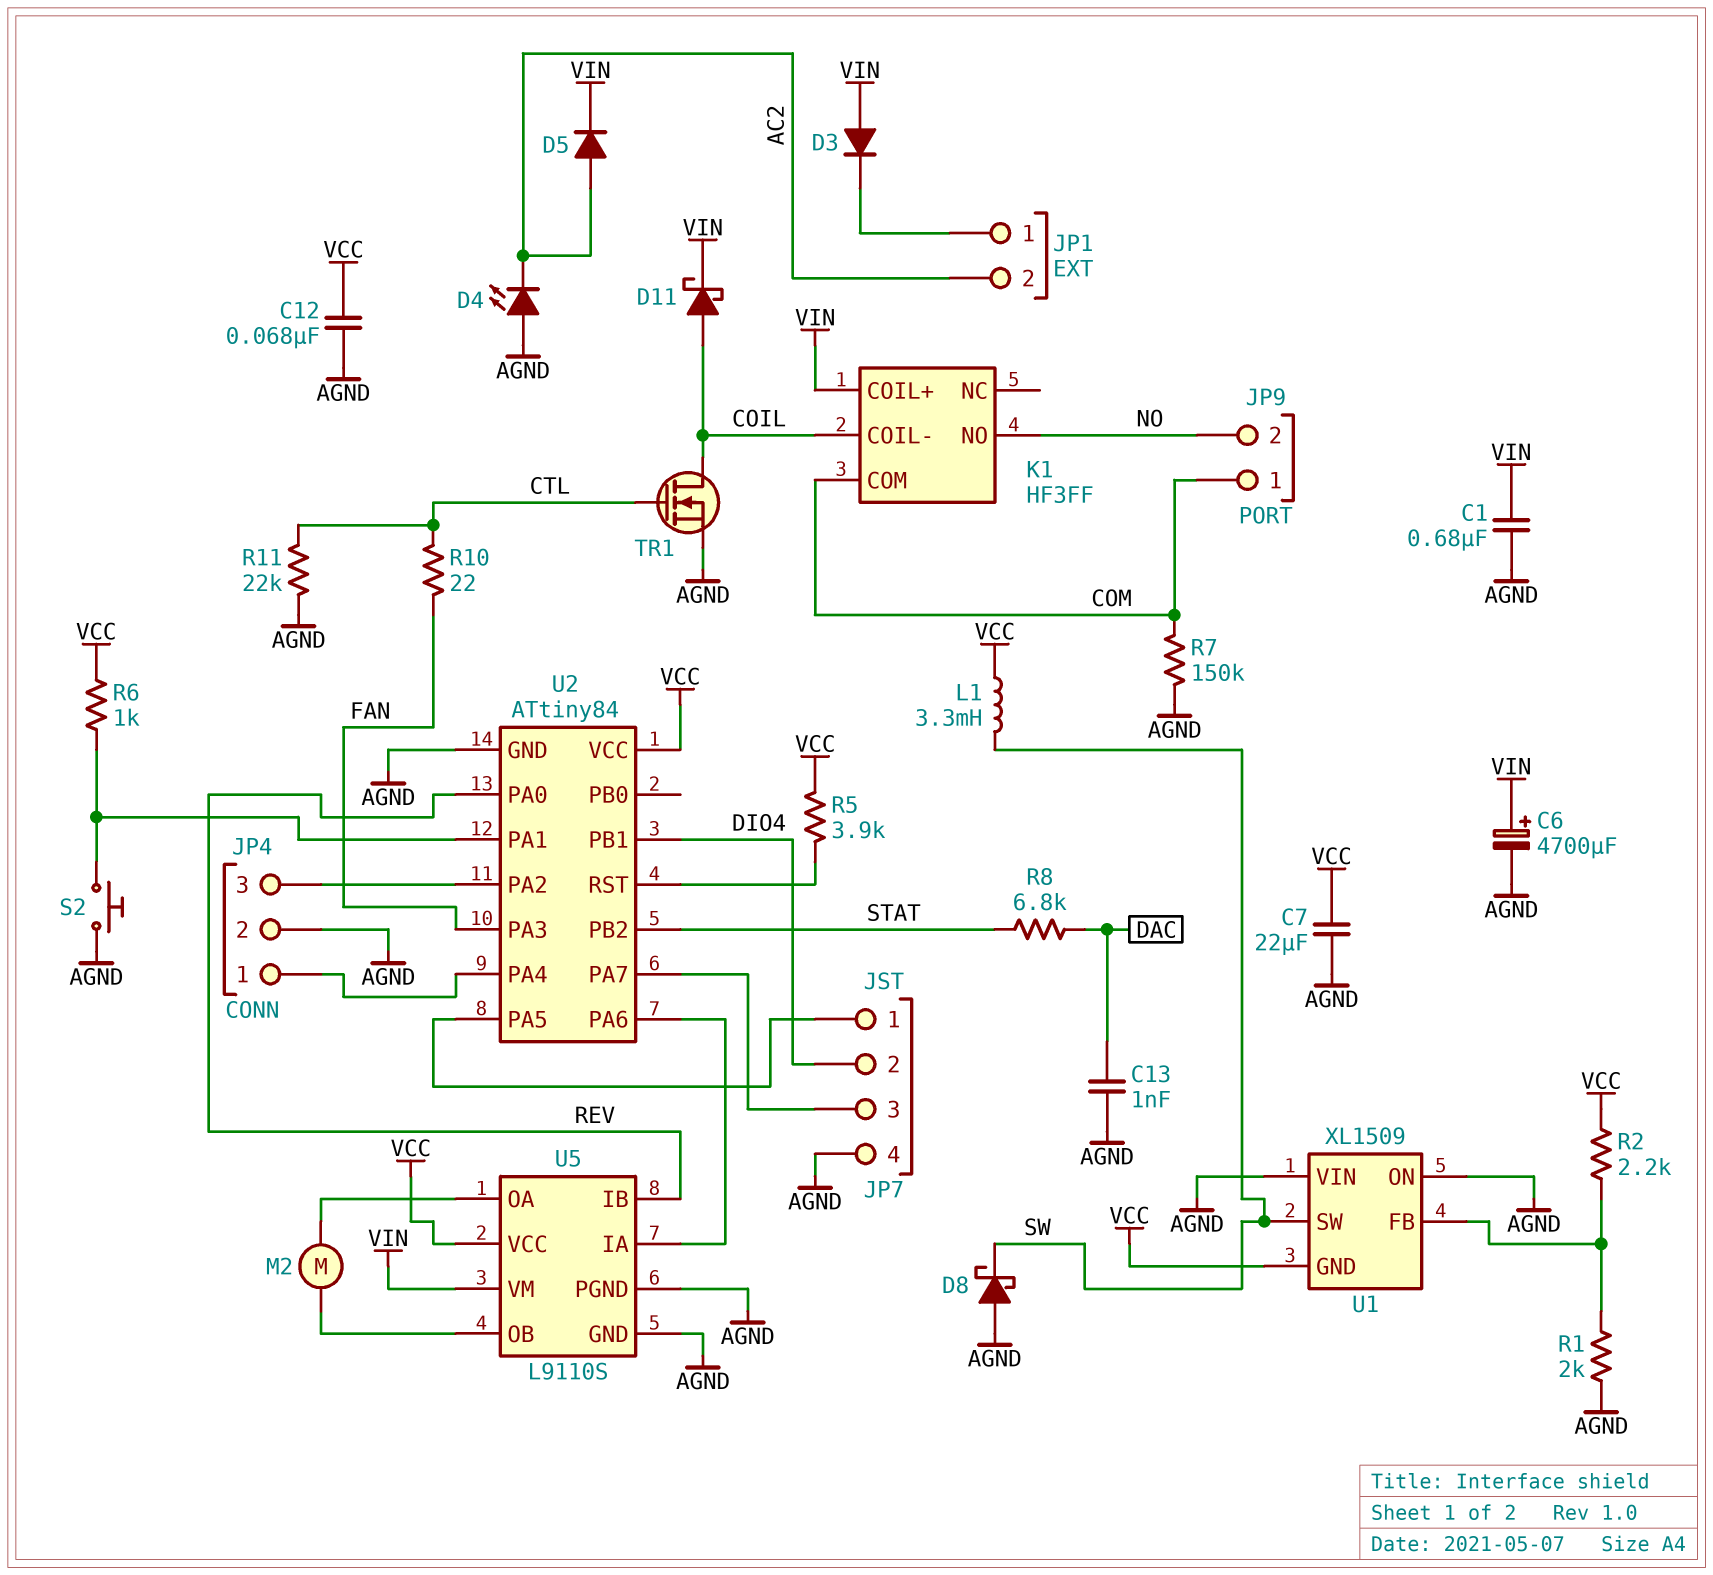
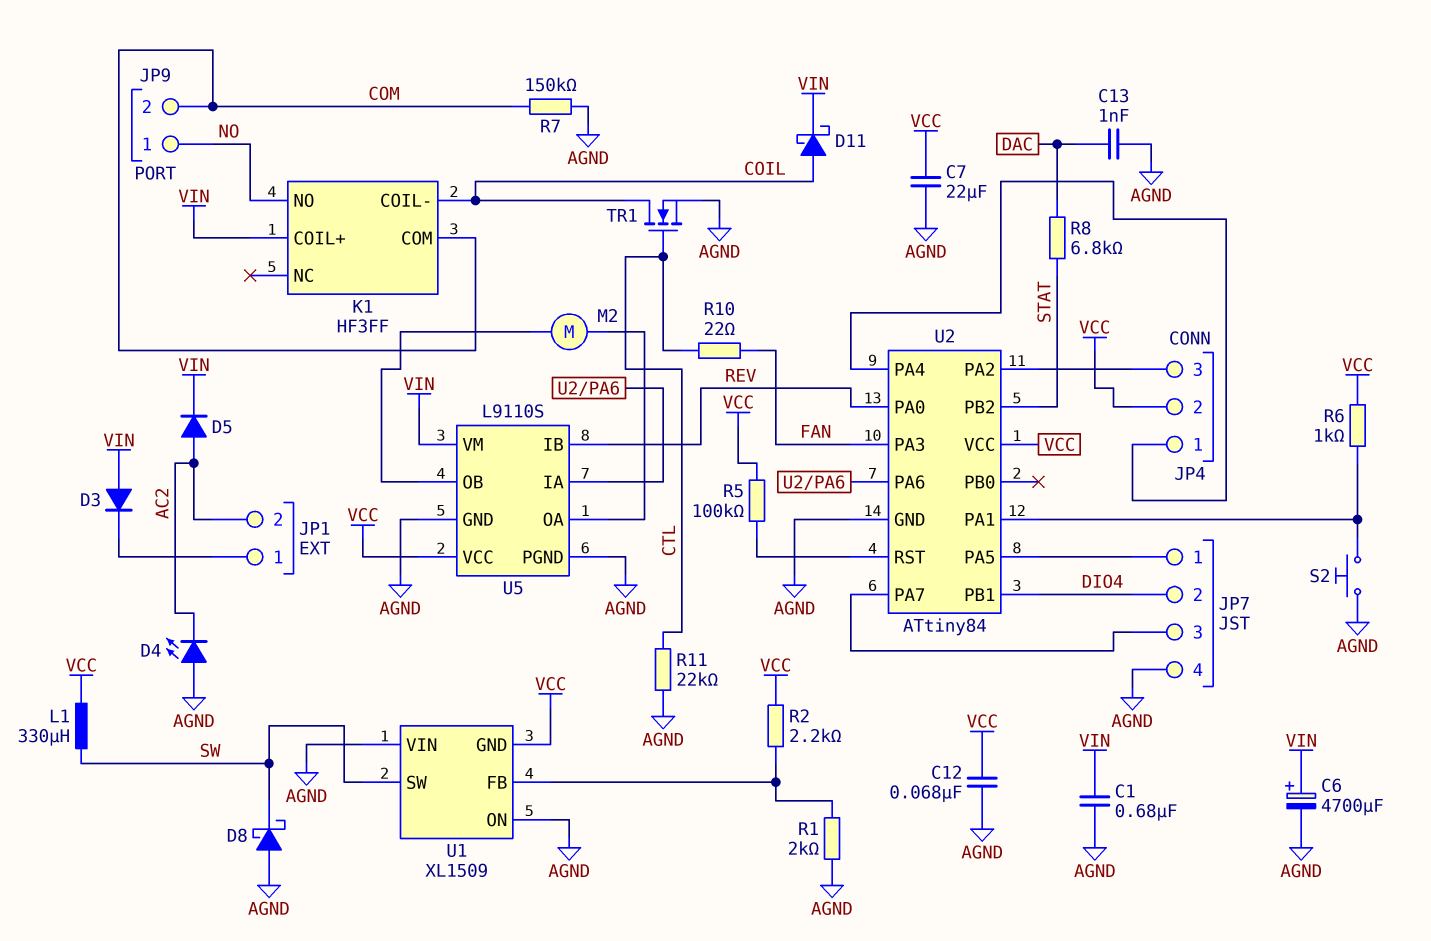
JP4 pin 2: AGND -> VCC
JP9 pin 1: COM -> NO
JP9 pin 2: NO -> COM
L1: 3.3mH (SW, VCC) -> 330uH (SW, VCC)
R5: 3.9k (U2/RST, VCC) -> 100k (U2/RST, VCC)

